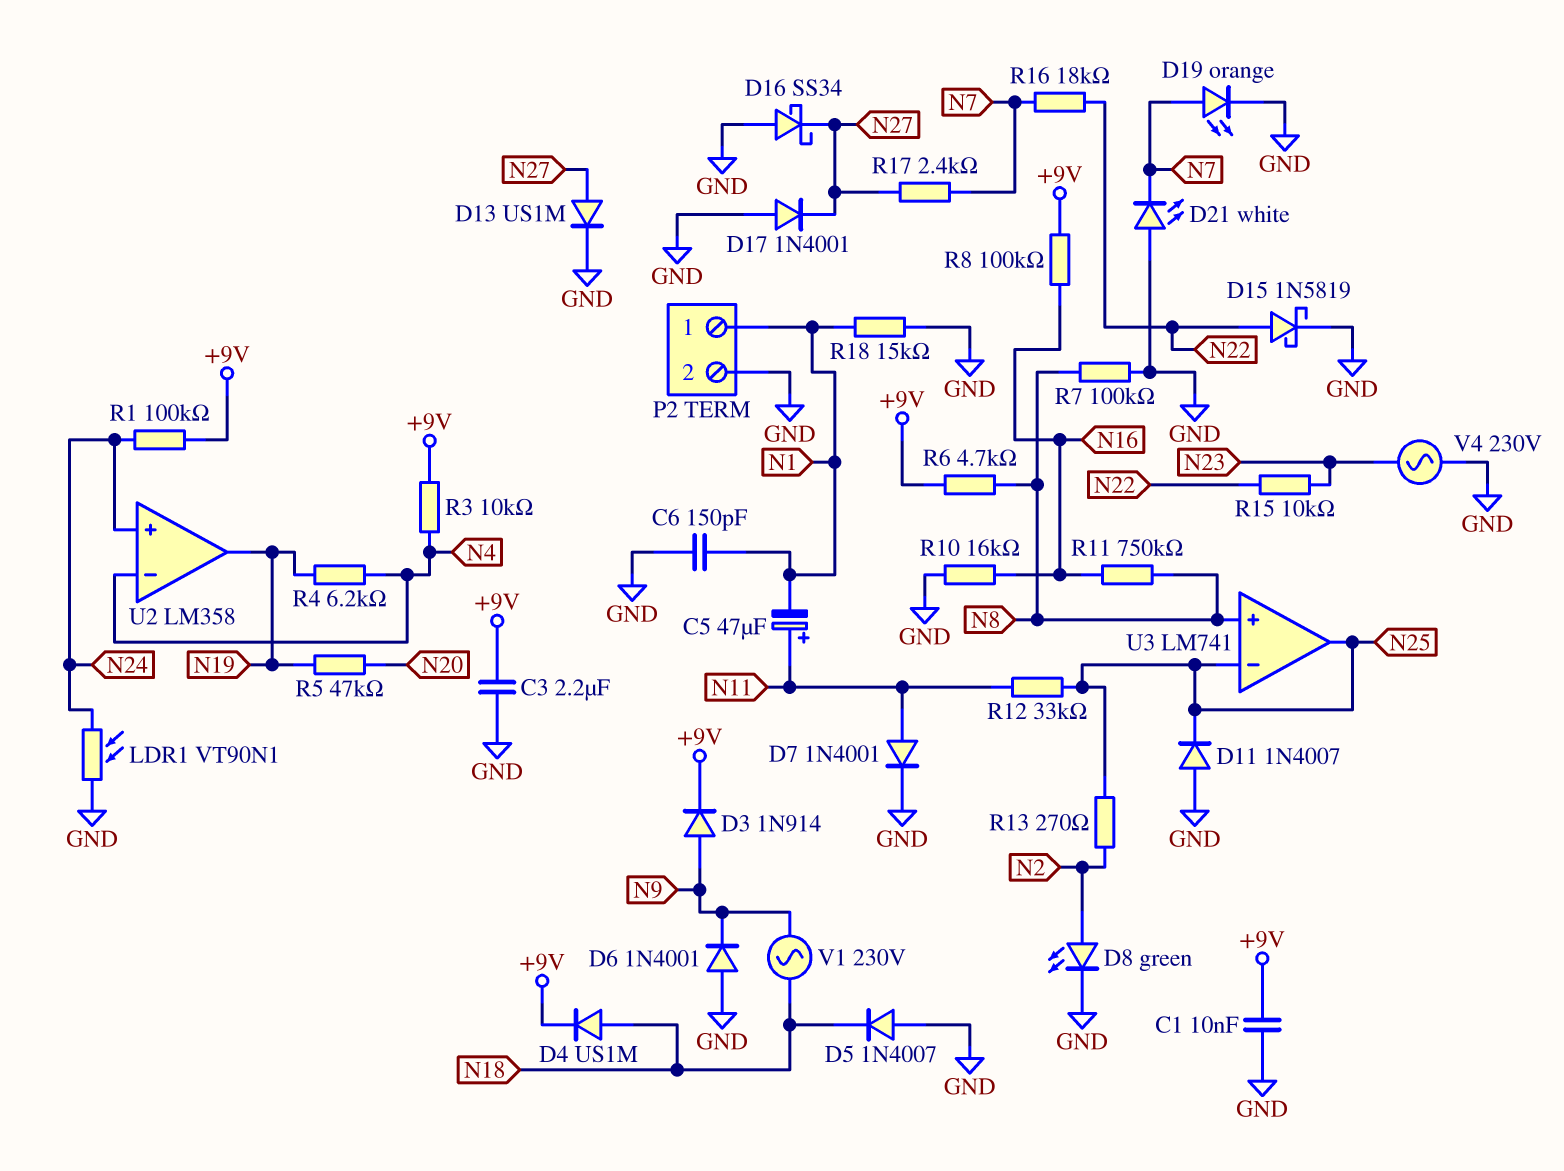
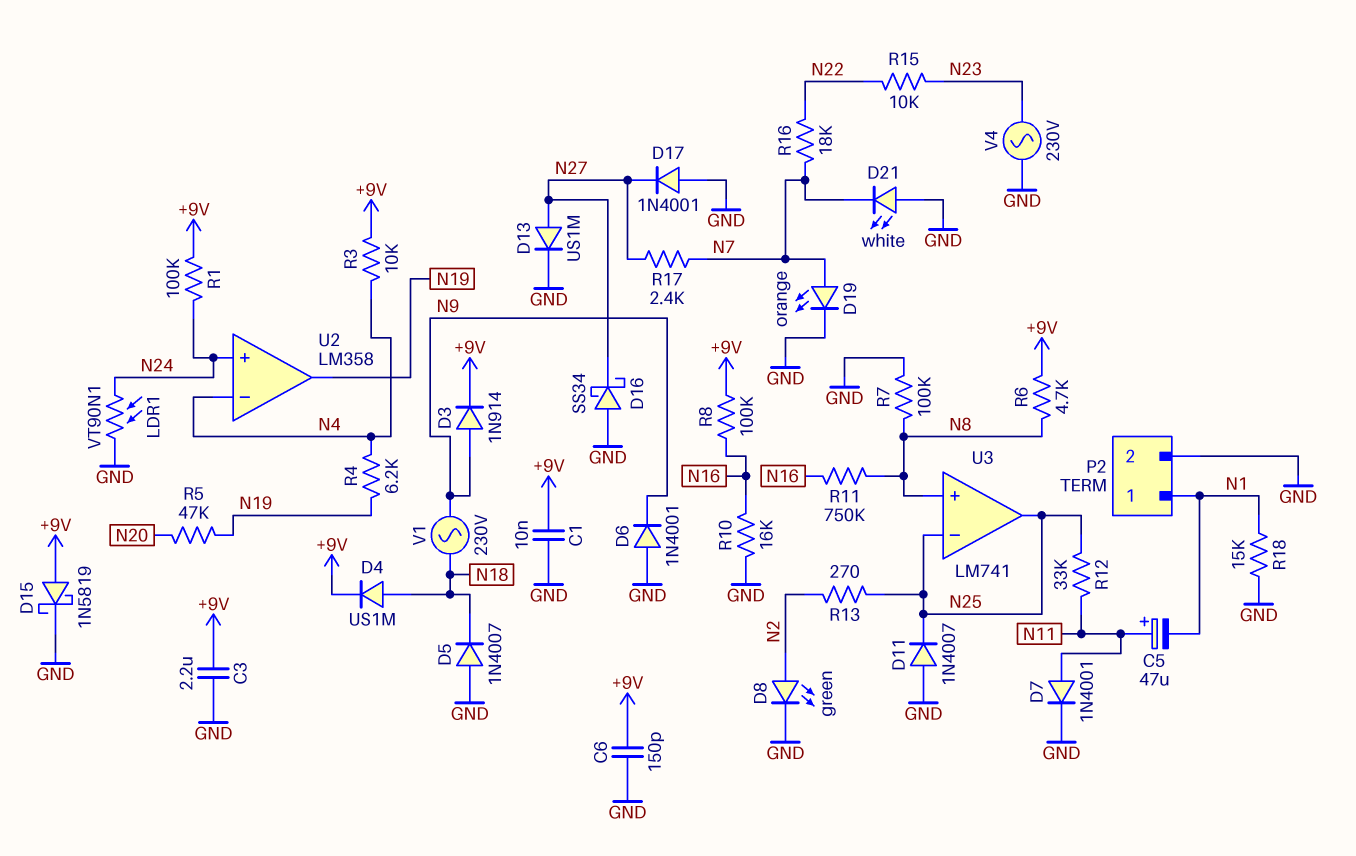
C6: 150pF (GND, N1) -> 150pF (+9V, GND)
D15: schottky 1N5819 (A N22, K GND) -> schottky 1N5819 (A +9V, K GND)

